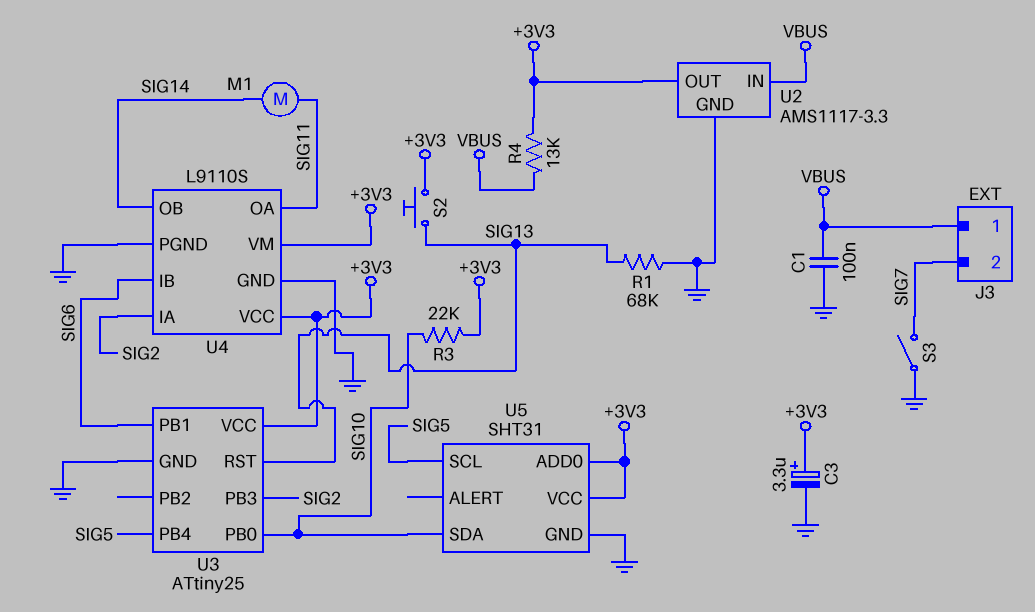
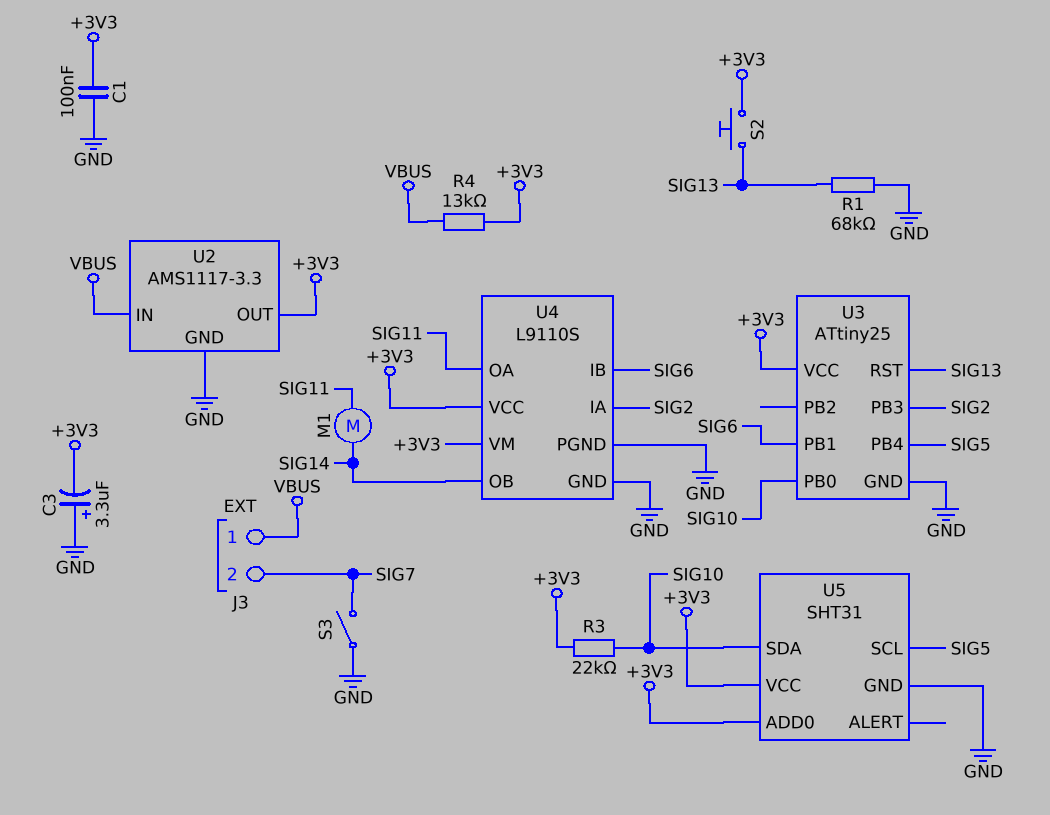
C1: 100nF (GND, VBUS) -> 100nF (+3V3, GND)
C3: 3.3uF (plus +3V3, minus GND) -> 3.3uF (plus GND, minus +3V3)

